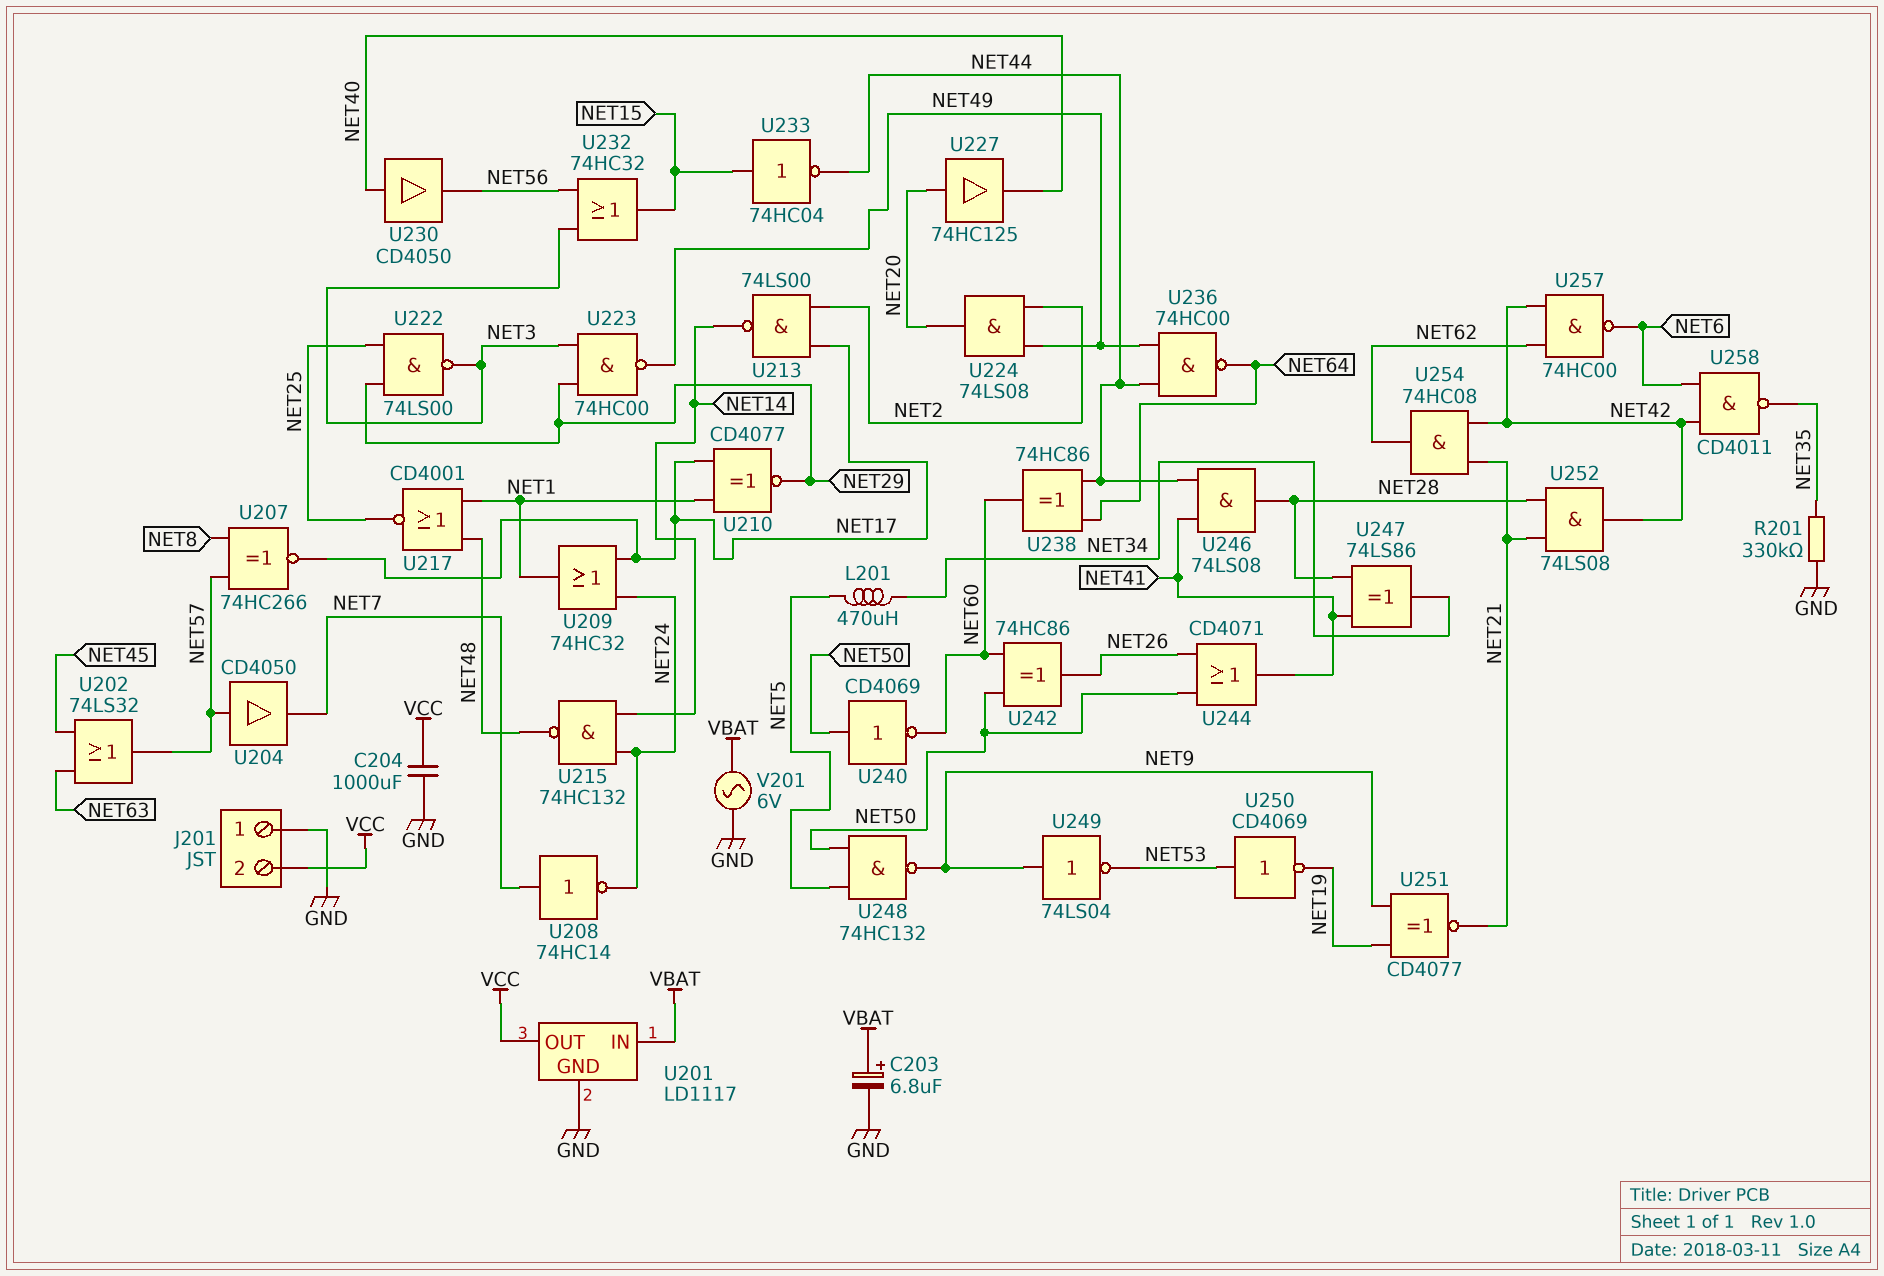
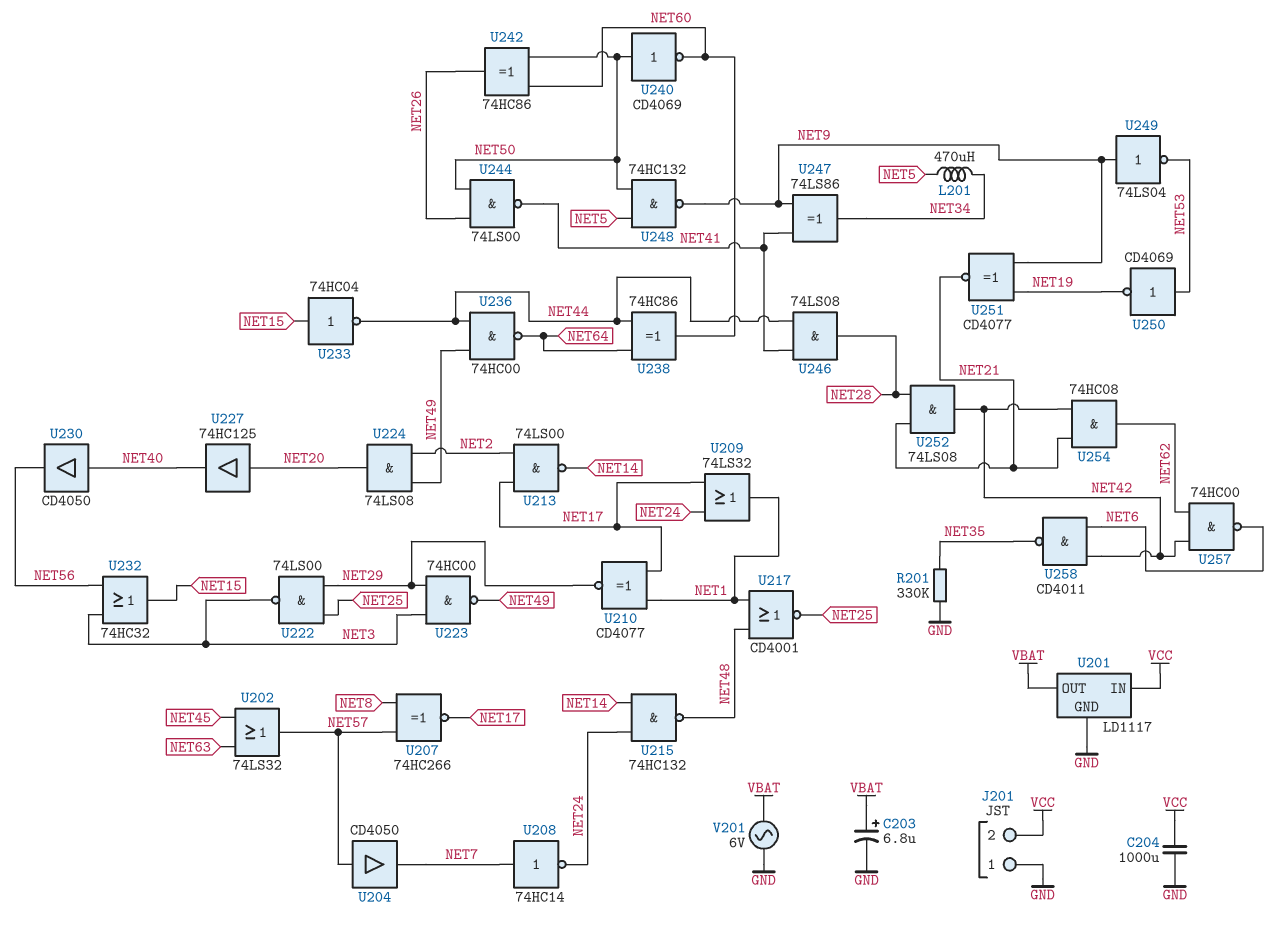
U201 pin IN: VBAT -> VCC
U201 pin OUT: VCC -> VBAT
U209: OR 74HC32 (in NET17, in NET24, out NET1) -> OR 74LS32 (in NET17, in NET24, out NET1)
U244: OR CD4071 (in NET26, in NET50, out NET41) -> NAND 74LS00 (in NET26, in NET50, out NET41)
U247: XOR 74LS86 (in NET28, in NET41, out NET34) -> XOR 74LS86 (in NET9, in NET41, out NET34)

